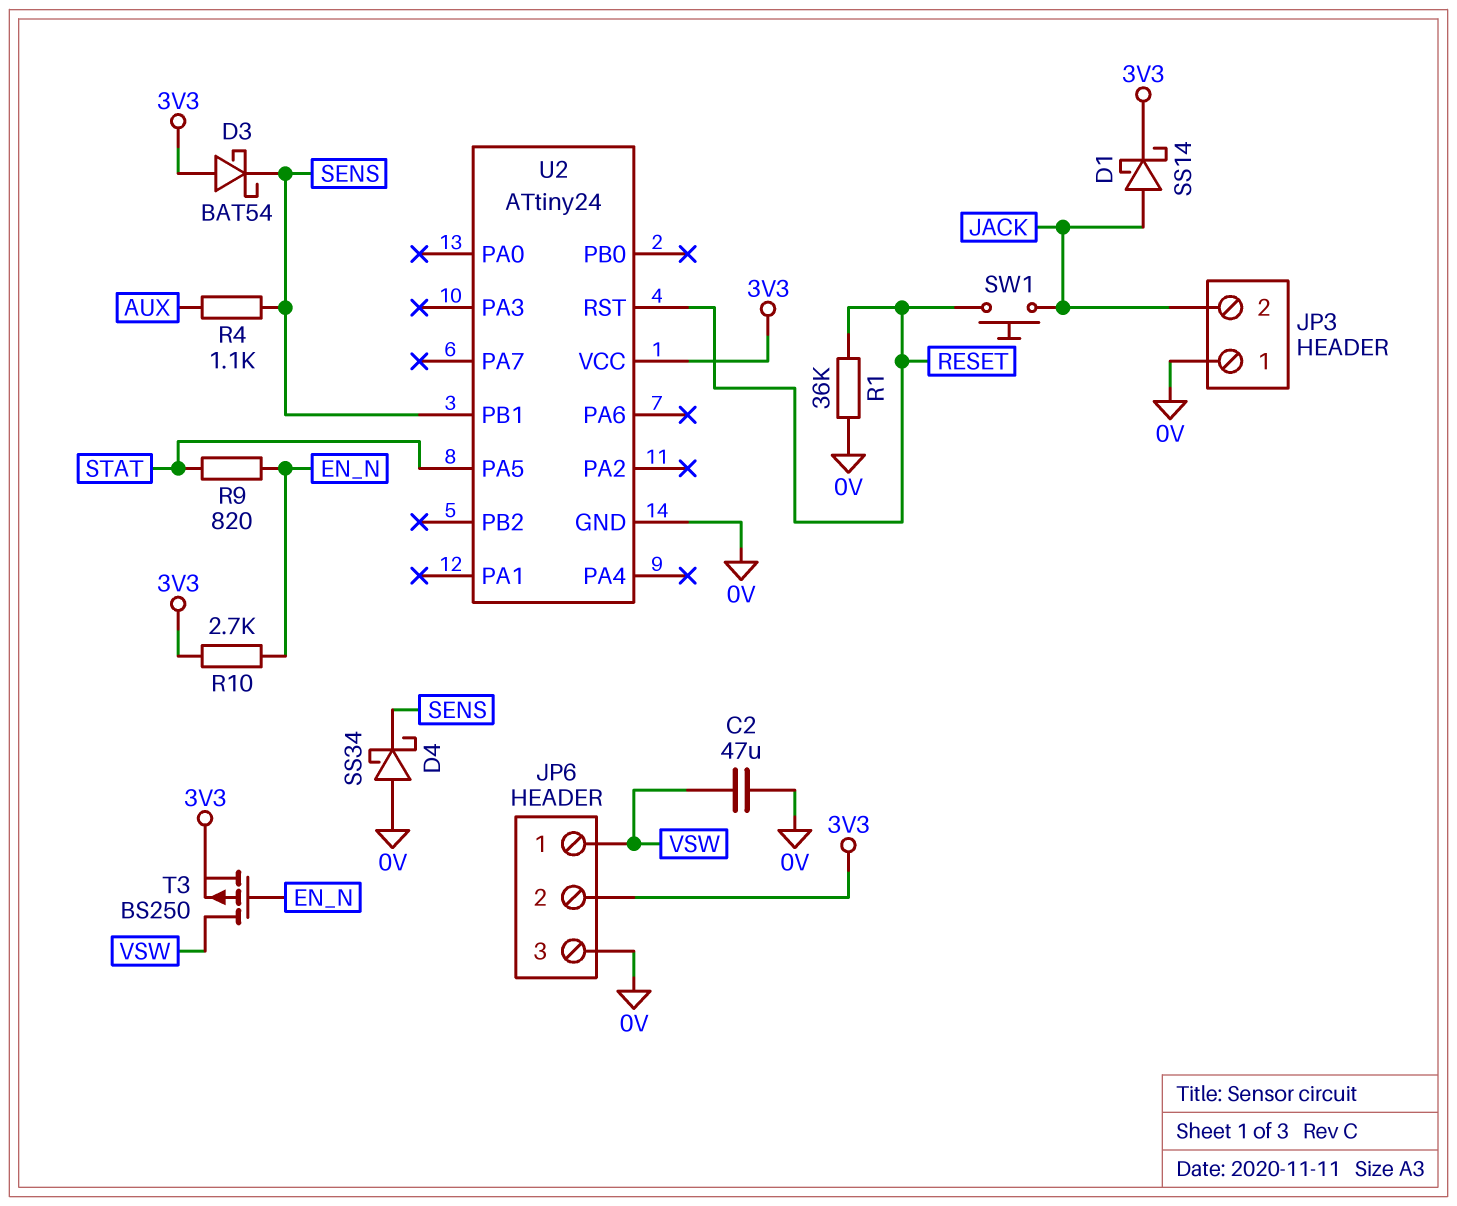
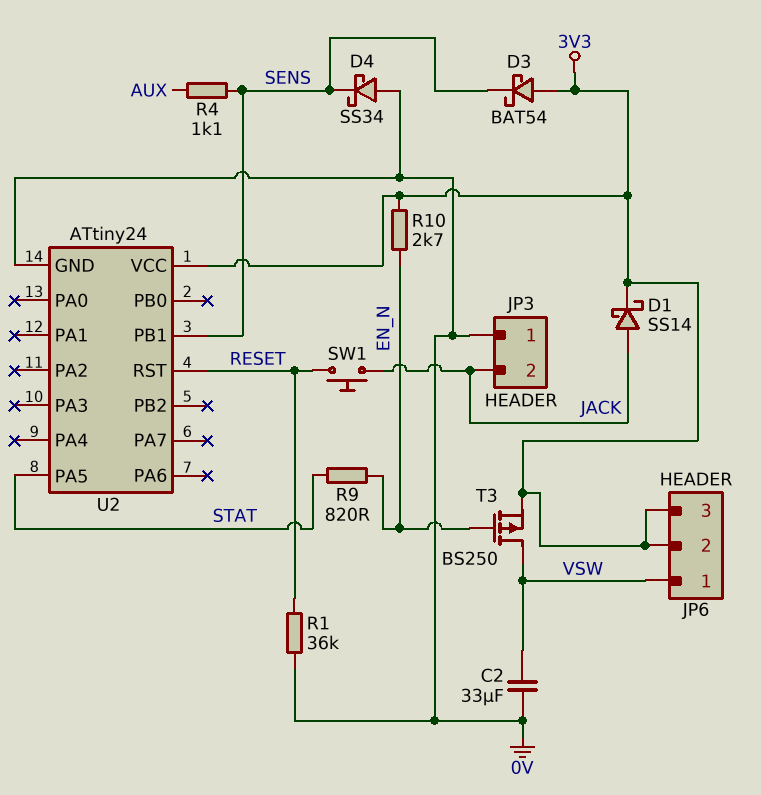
C2: 47uF (0V, VSW) -> 33uF (0V, VSW)
JP6 pin 3: 0V -> 3V3

